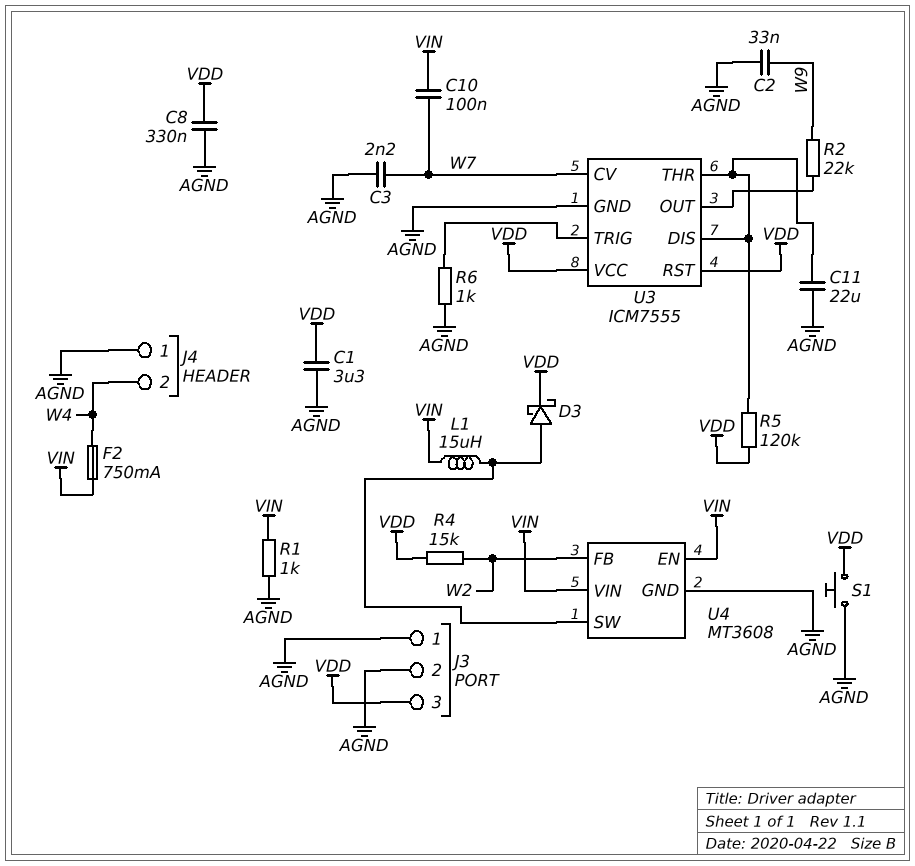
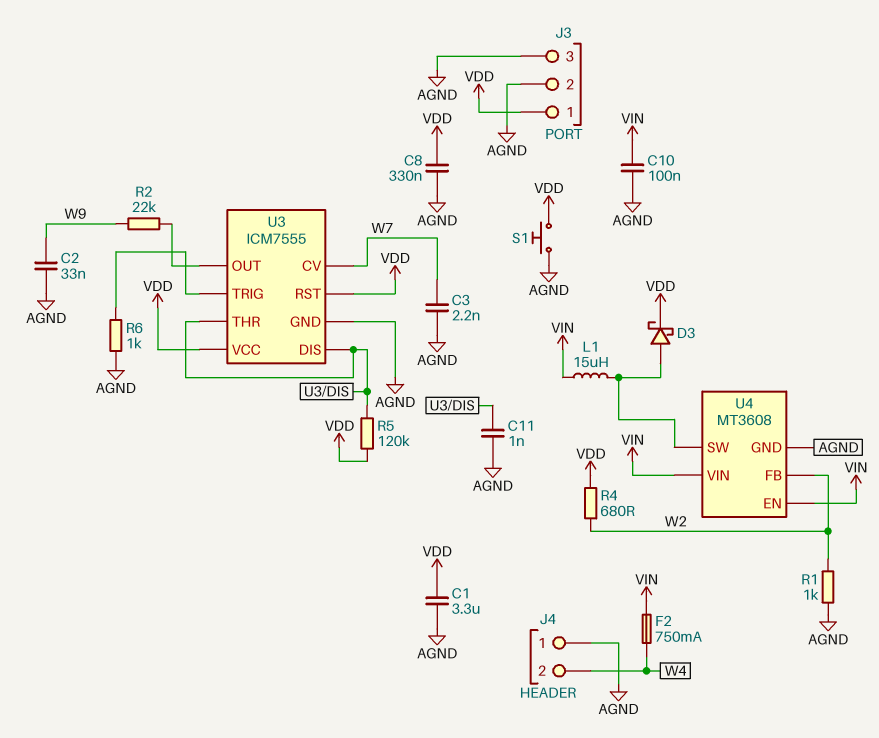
C10: 100nF (VIN, W7) -> 100nF (AGND, VIN)
C11: 22uF (AGND, U3/DIS) -> 1nF (AGND, U3/DIS)
J3 pin 1: AGND -> VDD
J3 pin 3: VDD -> AGND
R1: 1k (AGND, VIN) -> 1k (AGND, W2)
R4: 15k (VDD, W2) -> 680 (VDD, W2)

